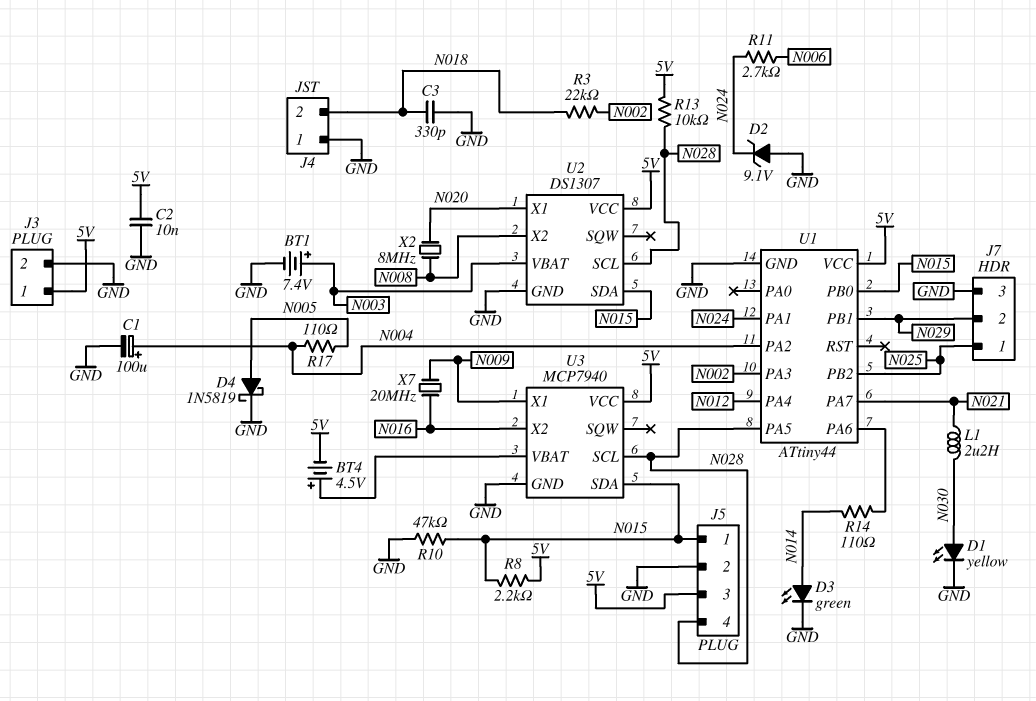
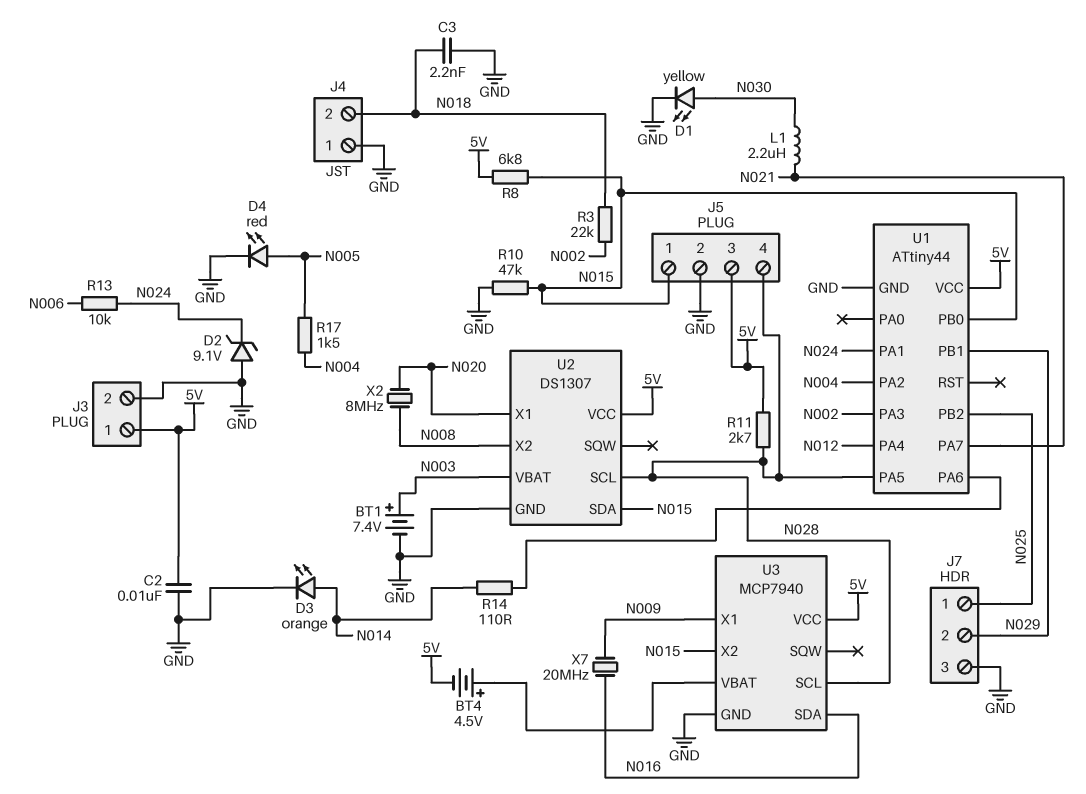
C1: 100uF (plus N004, minus GND) -> none
C3: 330pF (GND, N018) -> 2.2nF (GND, N018)
D3: LED green (A N014, K GND) -> LED orange (A N014, K GND)
D4: schottky 1N5819 (A N005, K GND) -> LED red (A N005, K GND)
R8: 2.2k (5V, N015) -> 6.8k (5V, N015)
R11: 2.7k (N006, N024) -> 2.7k (5V, N028)
R13: 10k (5V, N028) -> 10k (N006, N024)
R17: 110 (N004, N005) -> 1.5k (N004, N005)
U3 pin SDA: N015 -> N016
U3 pin X2: N016 -> N015

